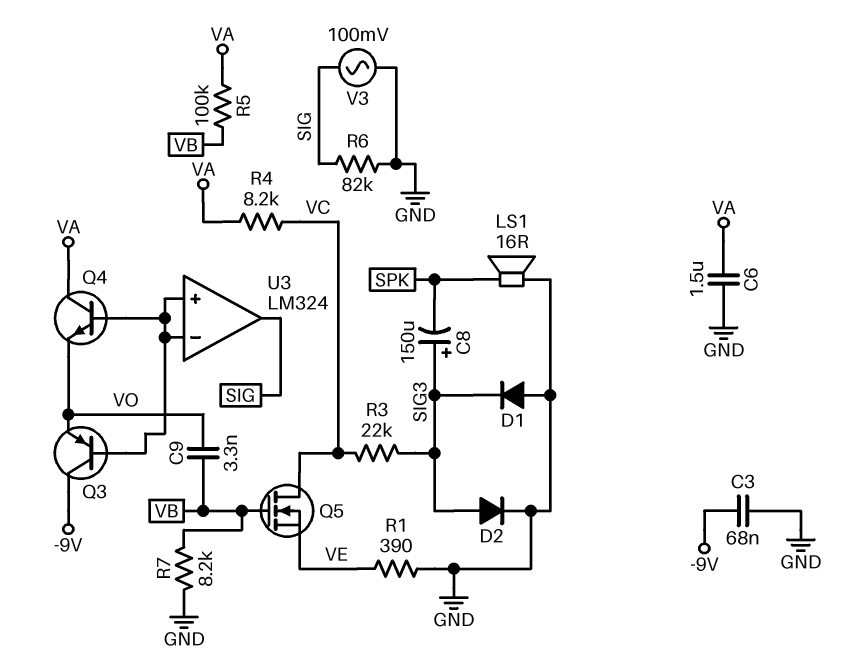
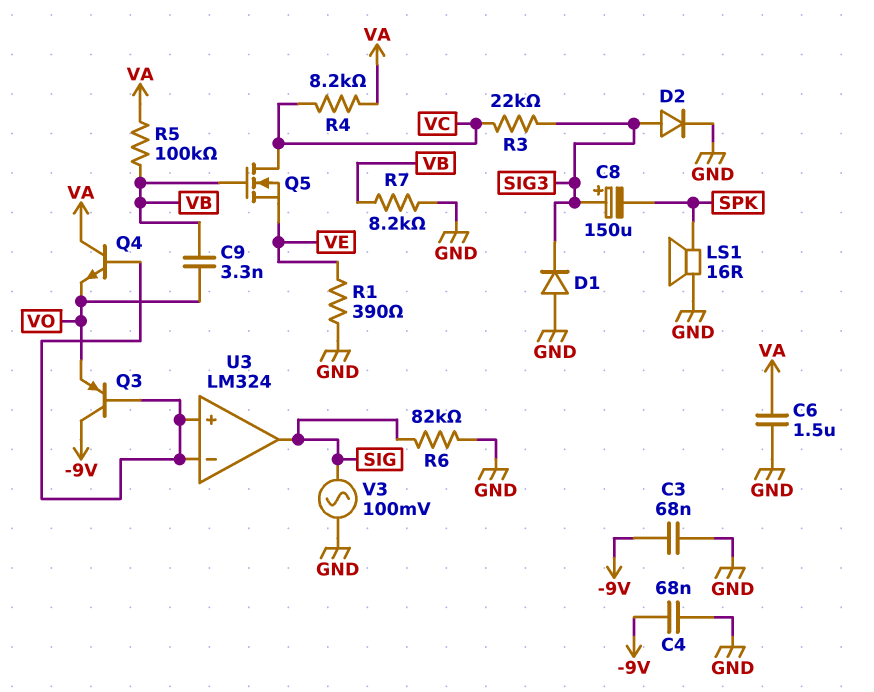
C4: none -> 68nF (-9V, GND)

